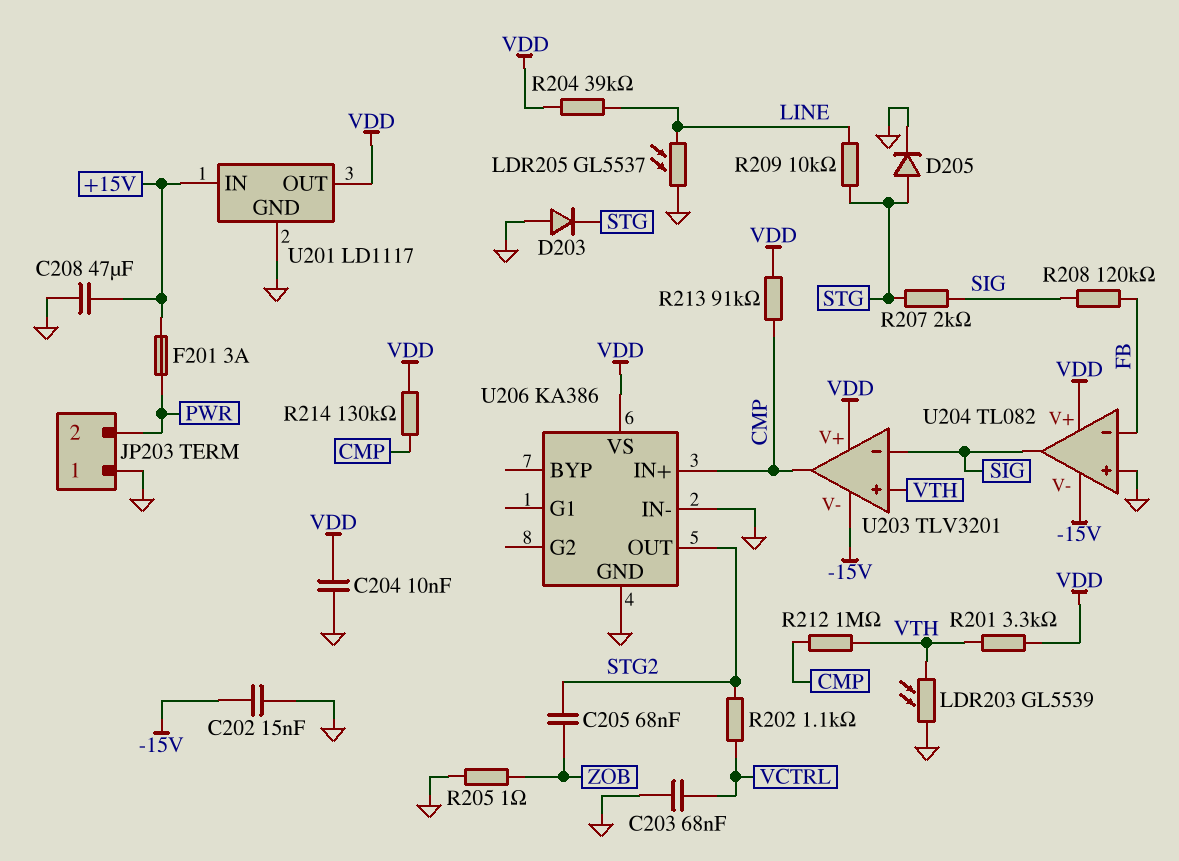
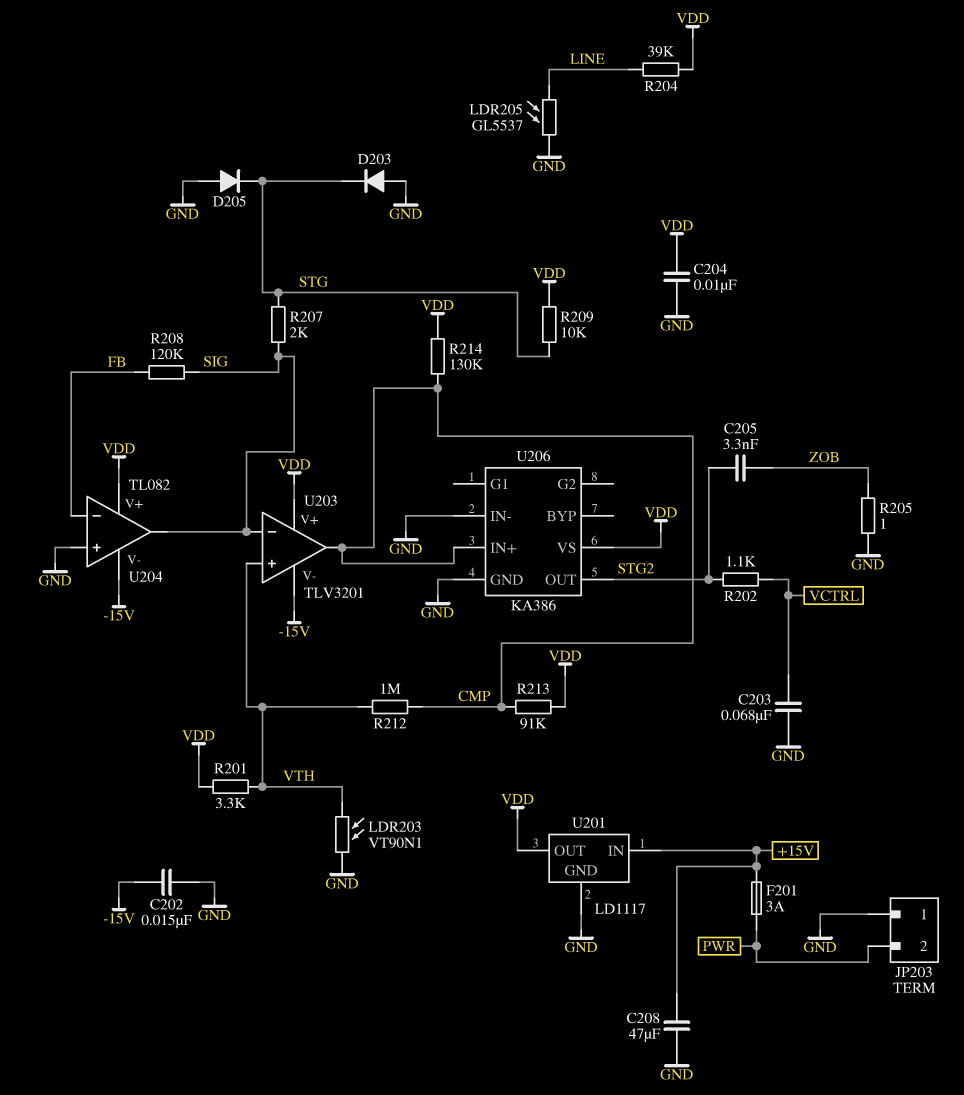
C205: 68nF (STG2, ZOB) -> 3.3nF (STG2, ZOB)
D205: diode (A STG, K GND) -> diode (A GND, K STG)
LDR203: GL5539 (GND, VTH) -> VT90N1 (GND, VTH)
R209: 10k (LINE, STG) -> 10k (STG, VDD)

